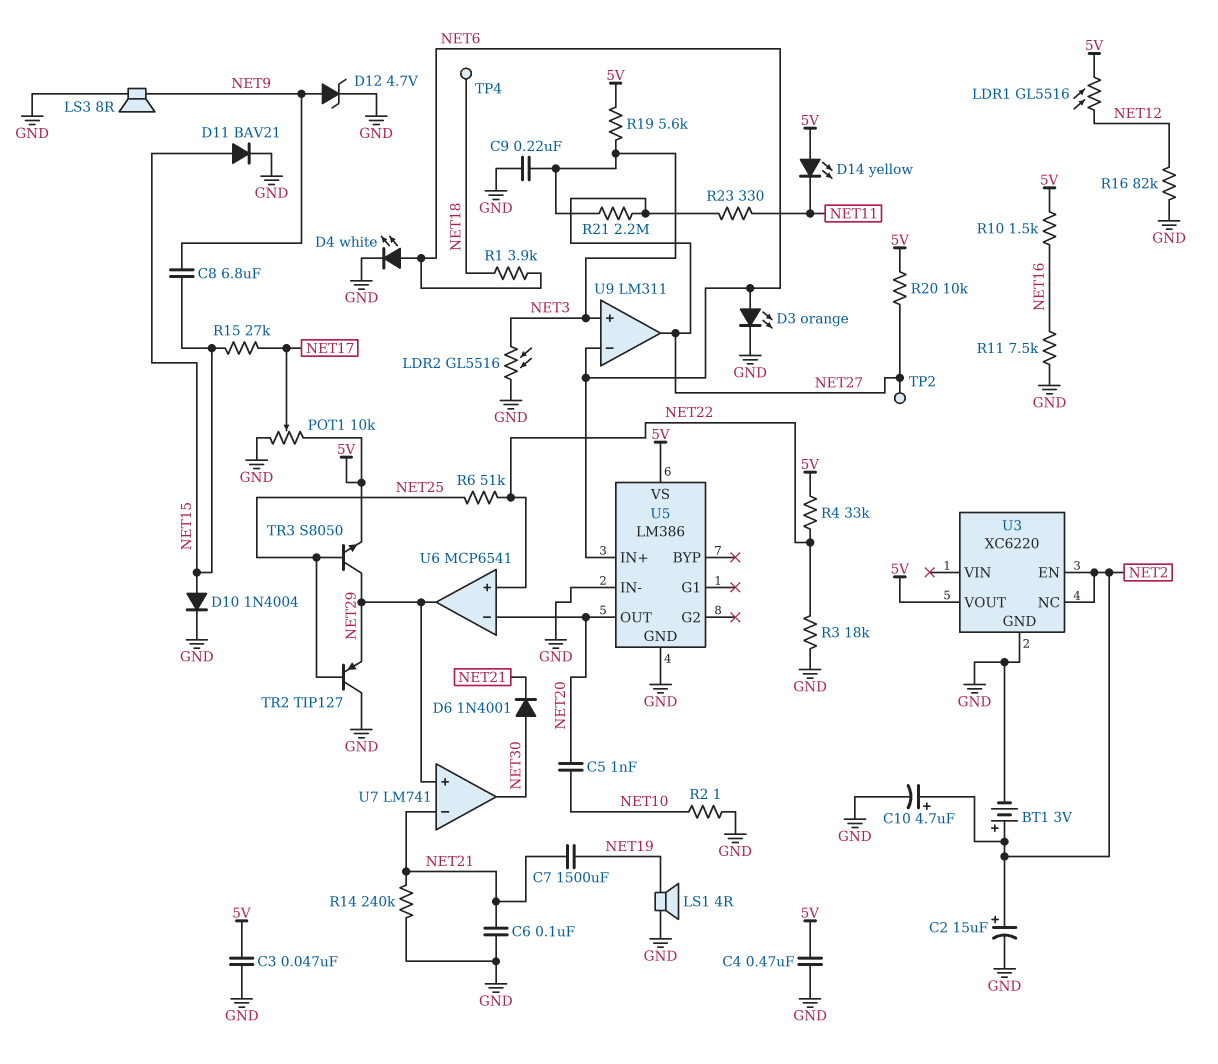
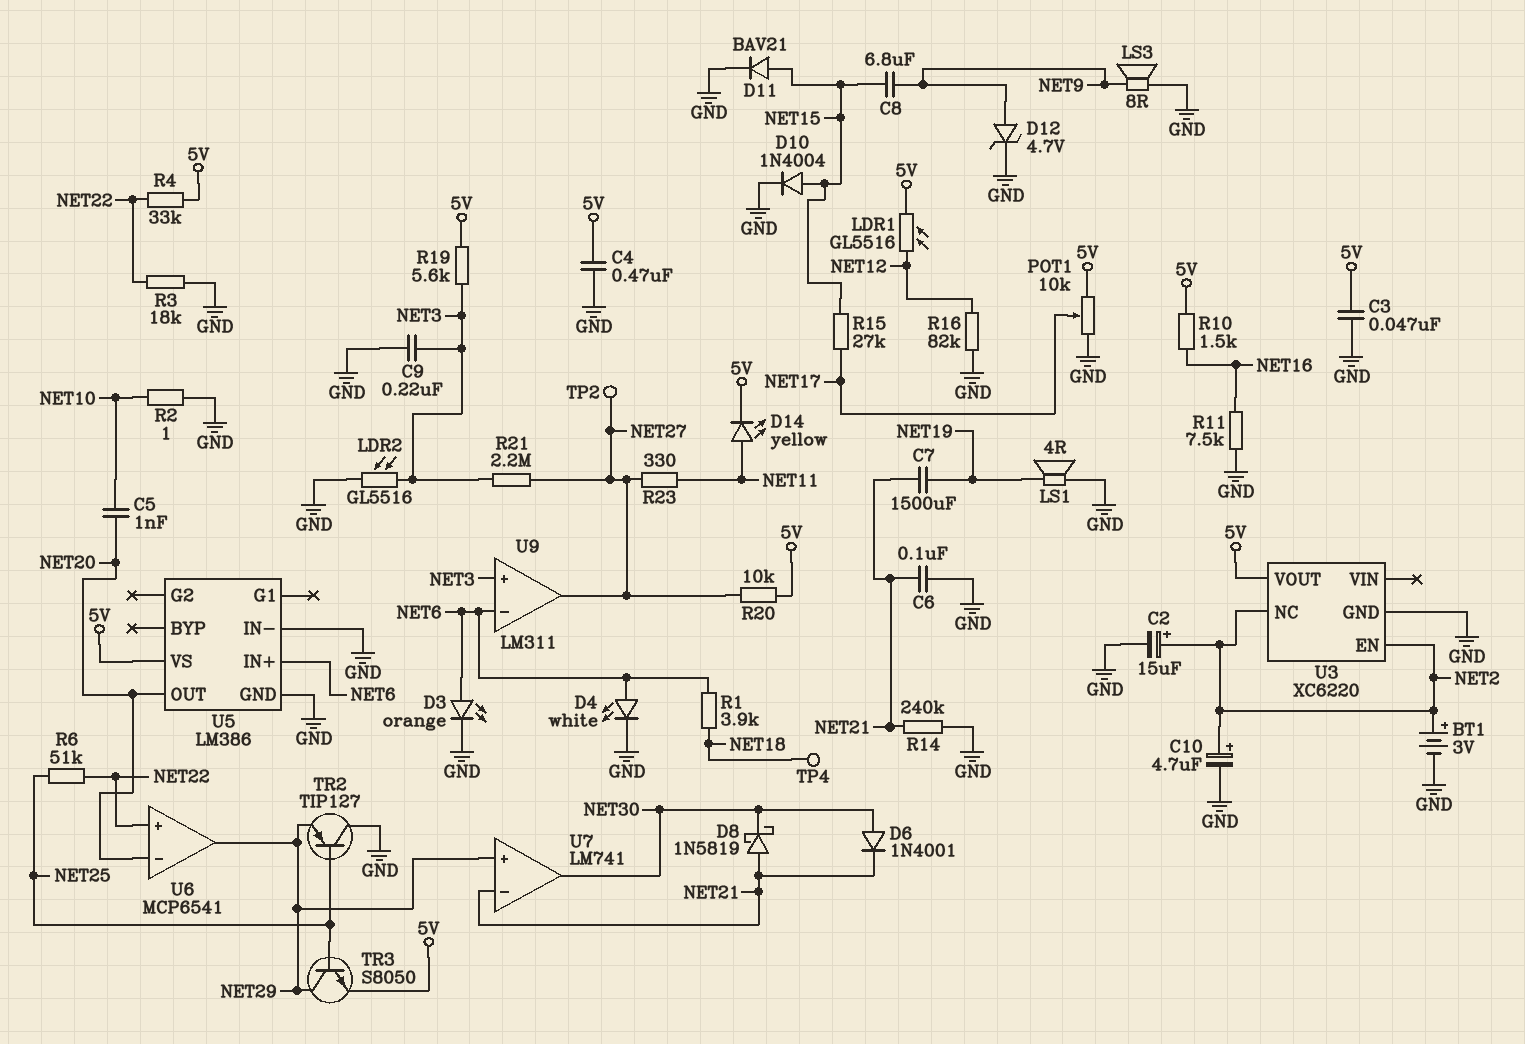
D8: none -> schottky 1N5819 (A NET21, K NET30)
D14: LED yellow (A 5V, K NET11) -> LED yellow (A NET11, K 5V)

